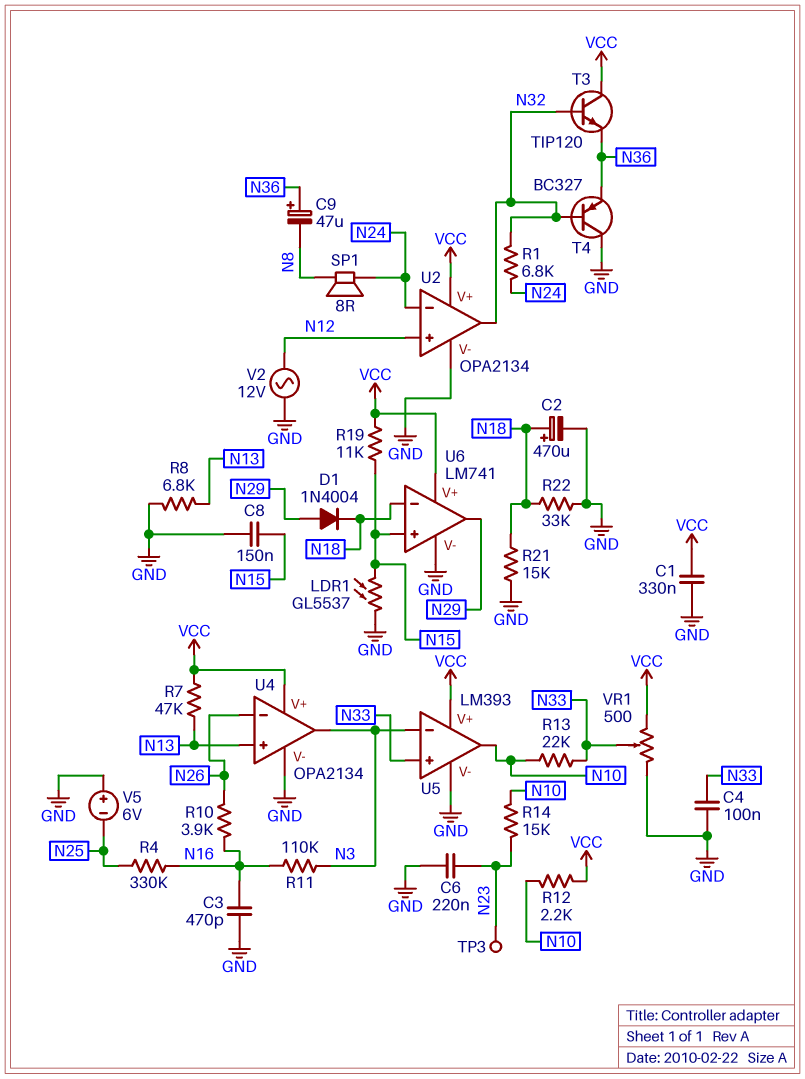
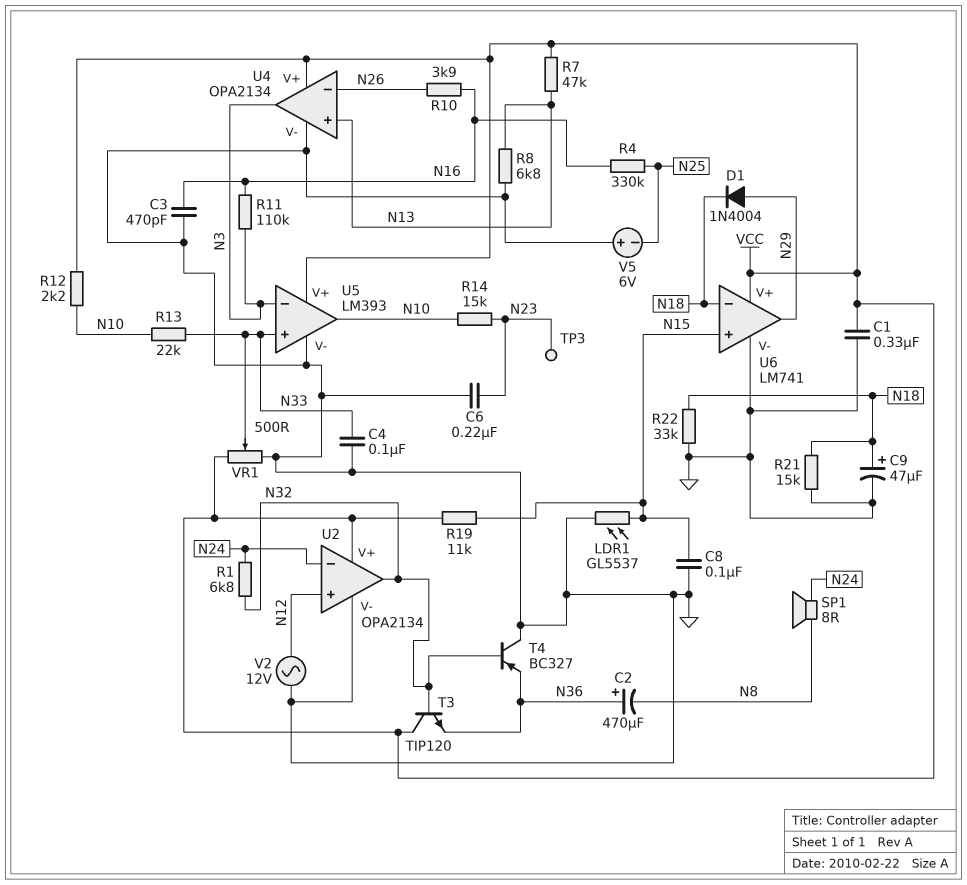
C2: 470uF (plus N18, minus GND) -> 470uF (plus N36, minus N8)
C8: 150nF (GND, N15) -> 100nF (GND, N15)
C9: 47uF (plus N36, minus N8) -> 47uF (plus N18, minus GND)

